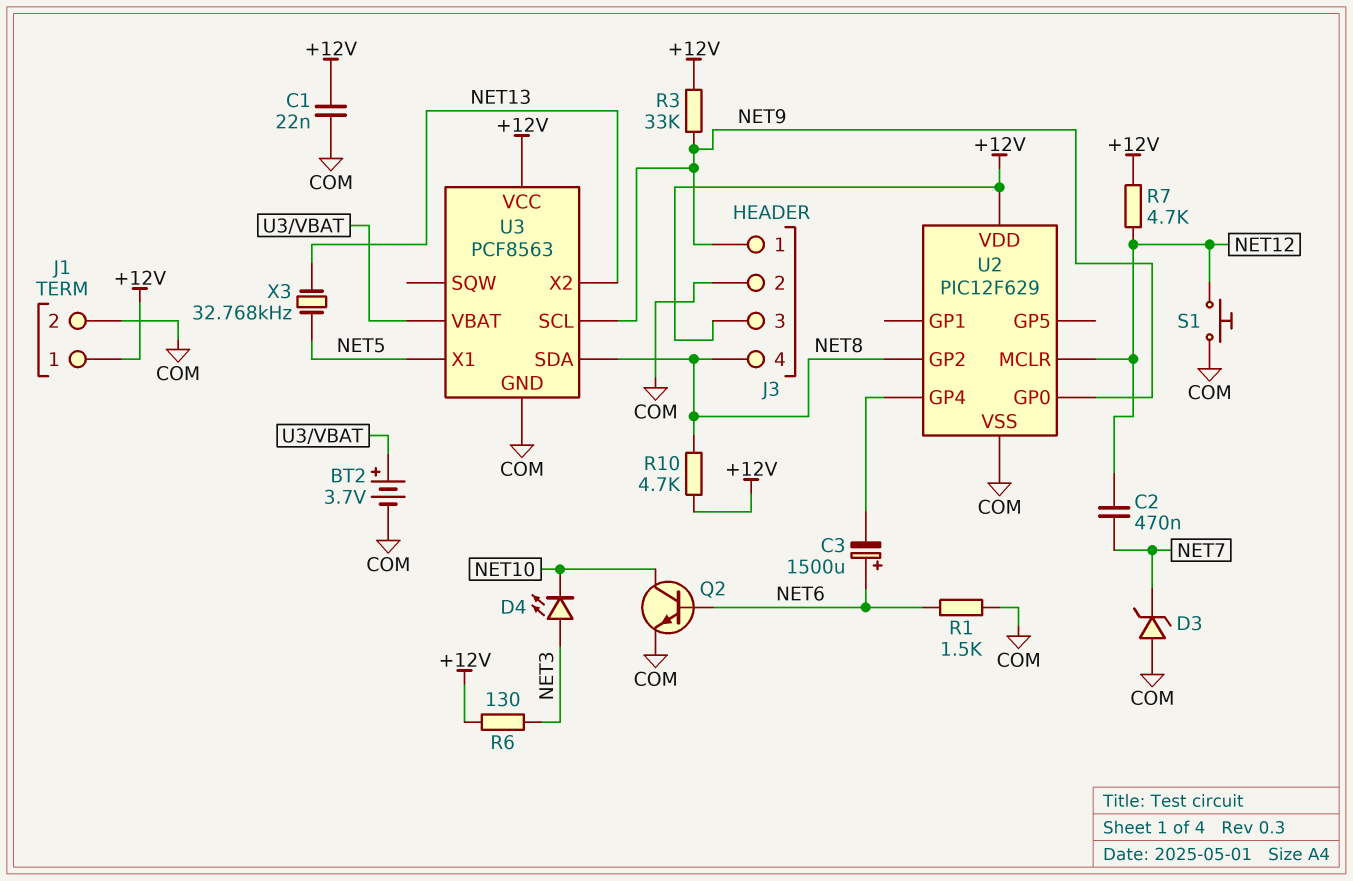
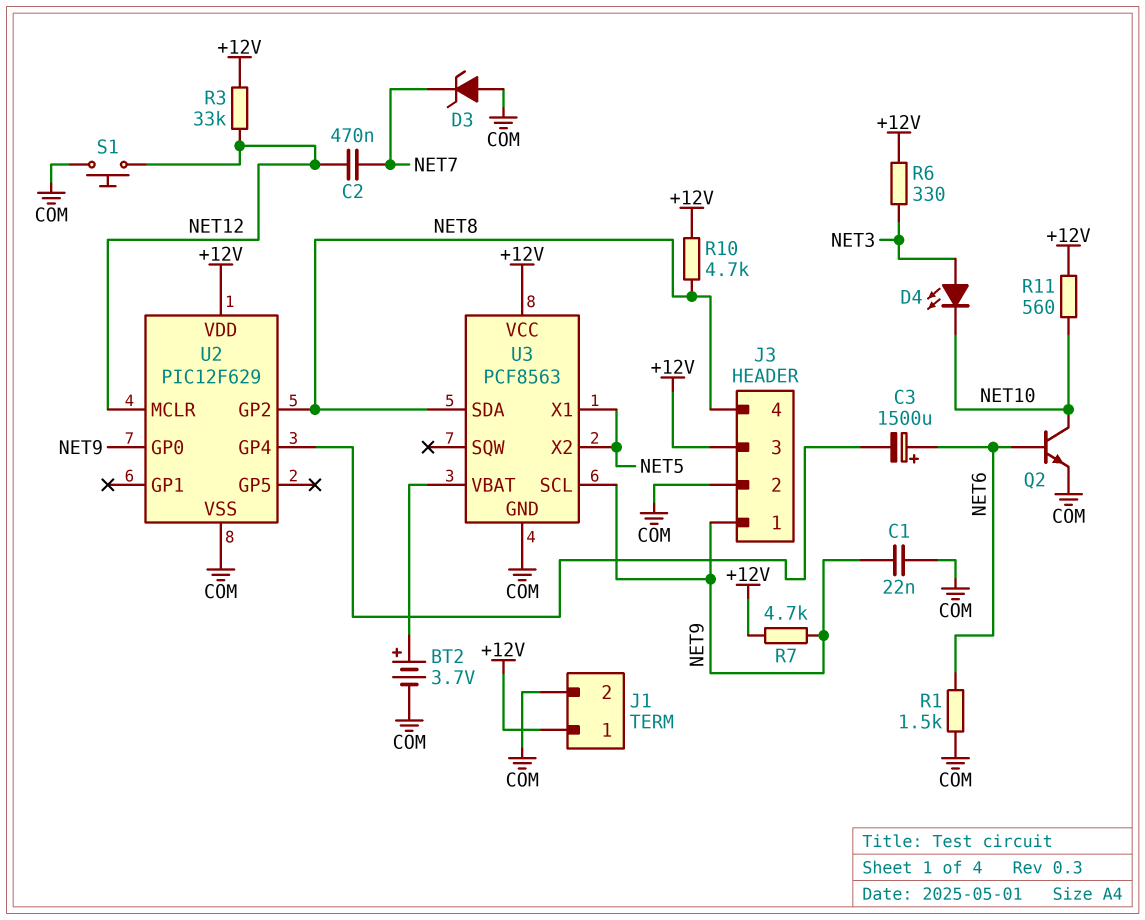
C1: 22nF (+12V, COM) -> 22nF (COM, NET9)
R3: 33k (+12V, NET9) -> 33k (+12V, NET12)
R6: 130 (+12V, NET3) -> 330 (+12V, NET3)
R7: 4.7k (+12V, NET12) -> 4.7k (+12V, NET9)
R11: none -> 560 (+12V, NET10)
U3 pin X2: NET13 -> NET5
X3: 32.768kHz (NET5, NET13) -> none

